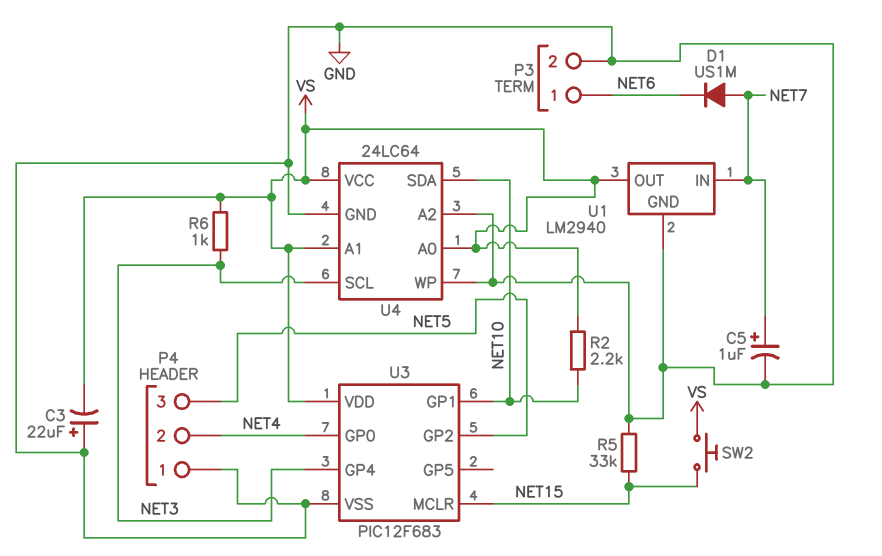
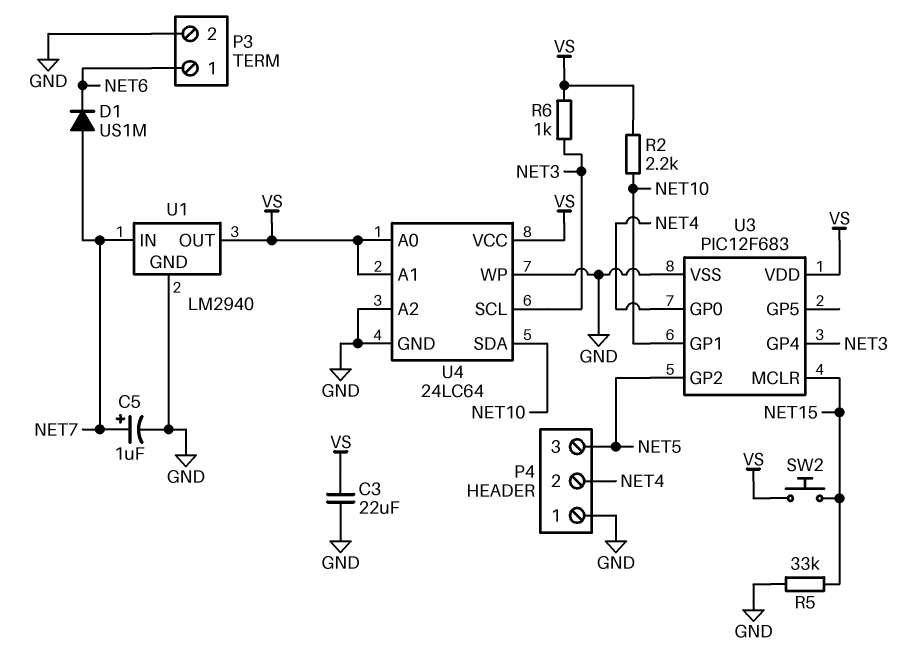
C3: 22uF (plus GND, minus VS) -> 22uF (GND, VS)

